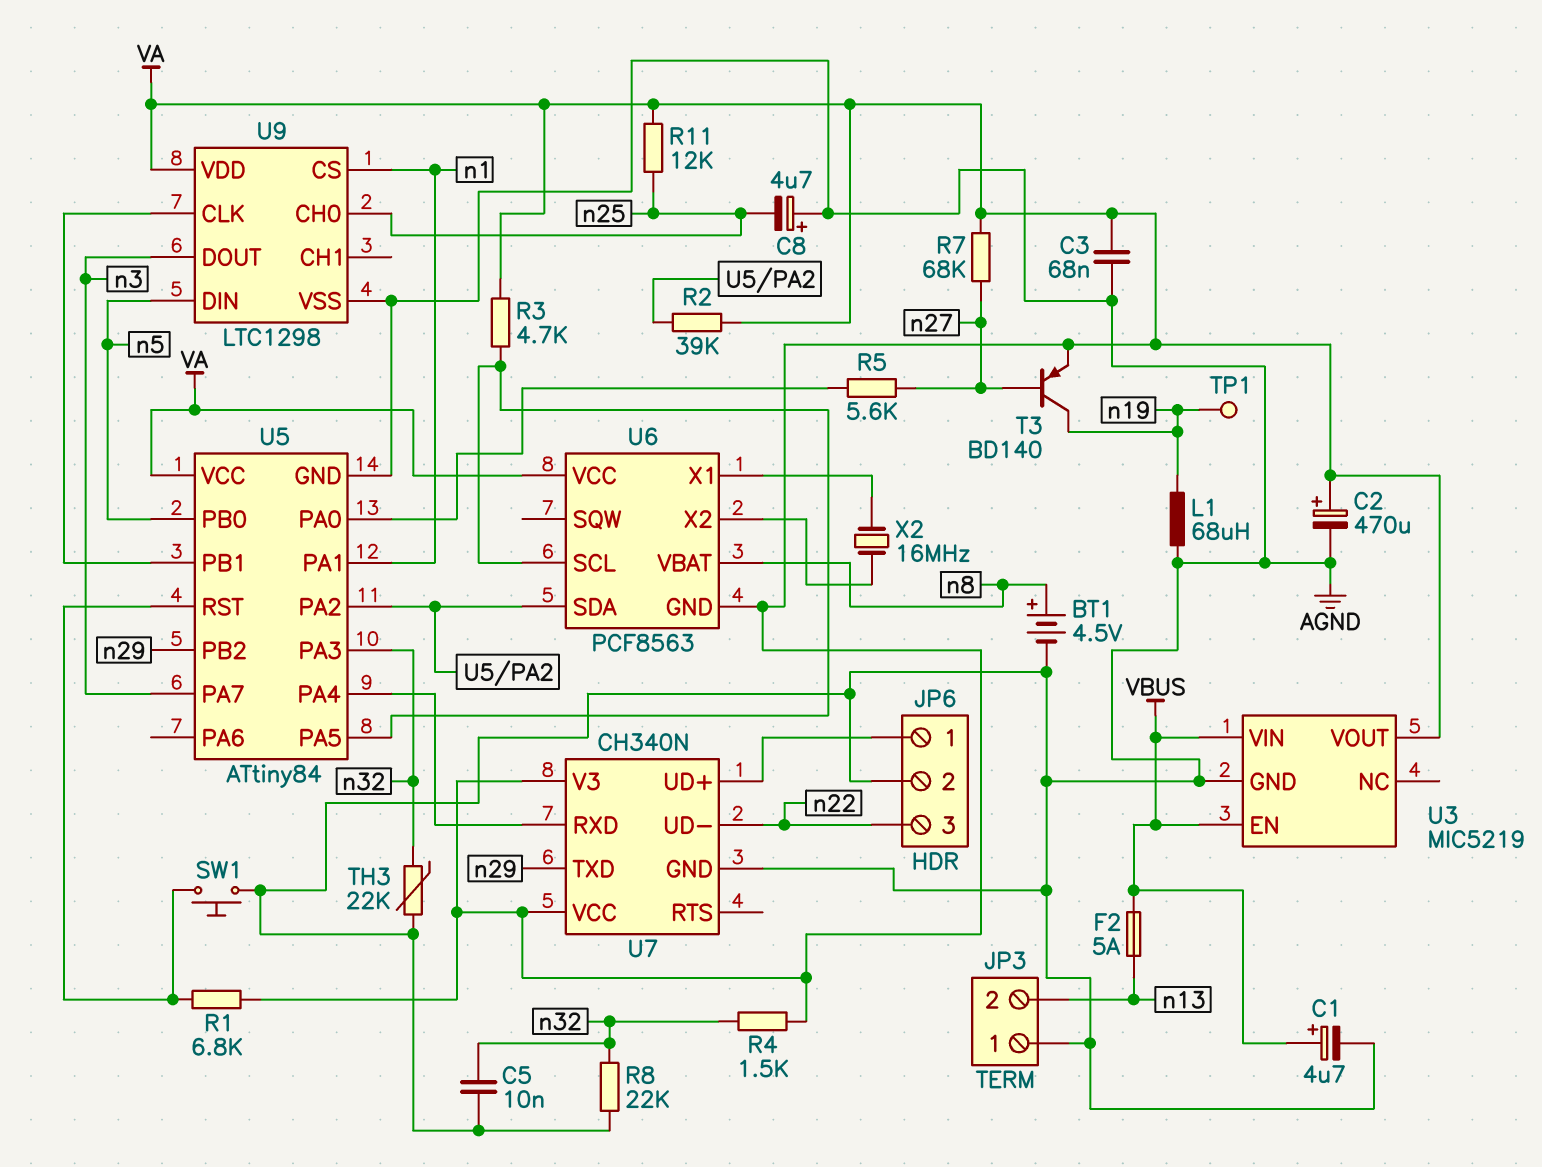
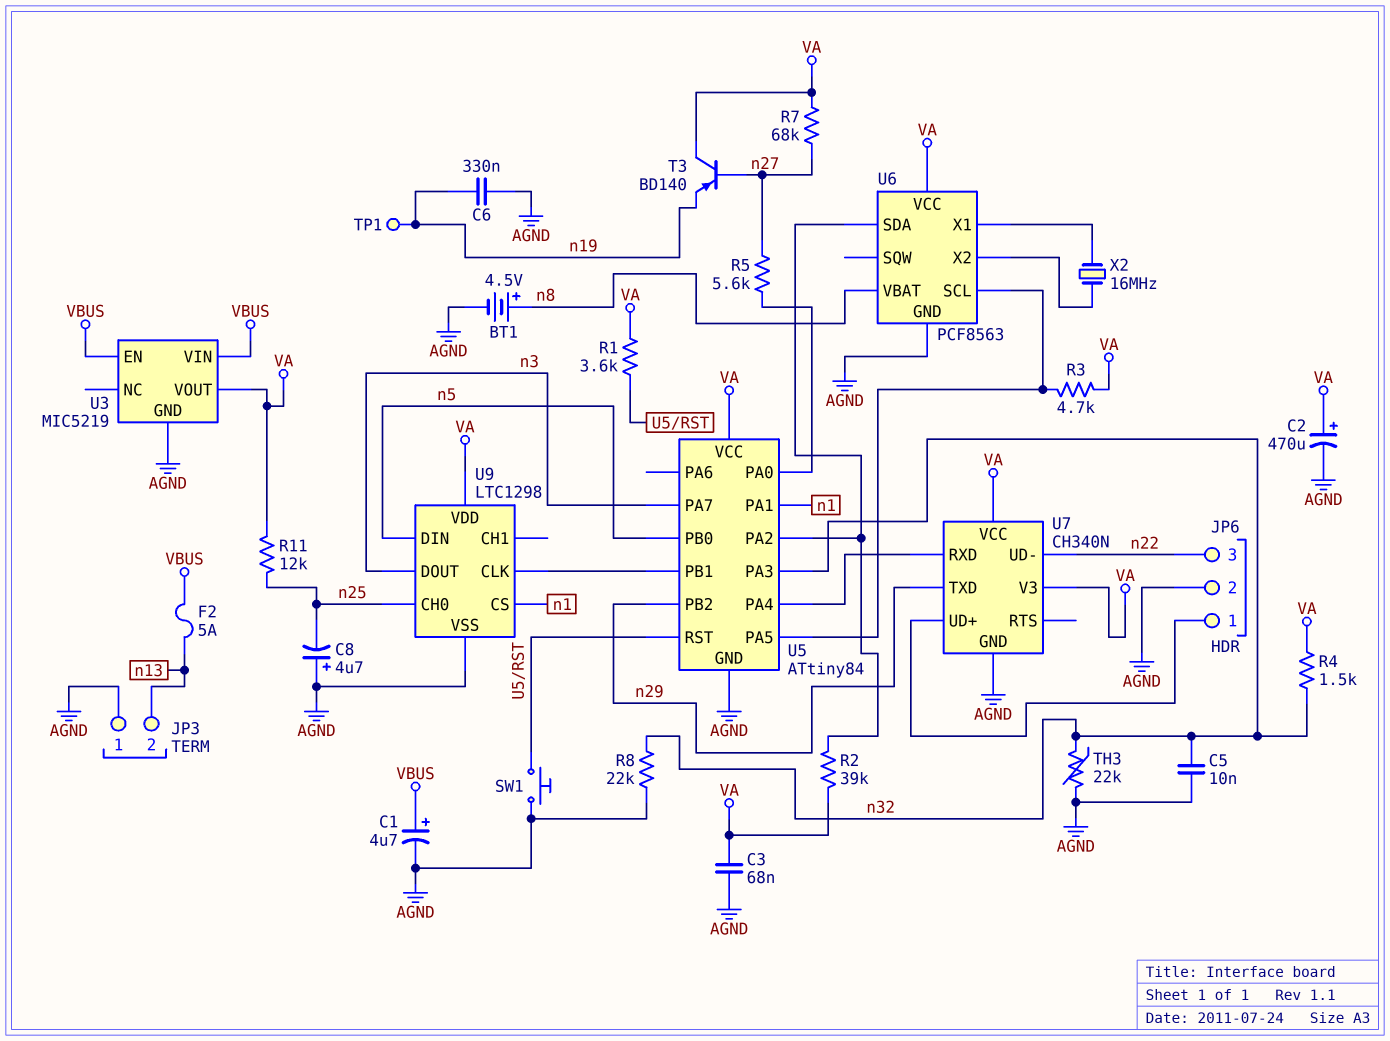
C6: none -> 330nF (AGND, n19)
L1: 68uH (AGND, n19) -> none
R1: 6.8k (U5/RST, VA) -> 3.6k (U5/RST, VA)
T3: PNP BD140 (B n27, C n19, E VA) -> PNP BD140 (B n27, C VA, E n19)
U6 pin GND: VA -> AGND

